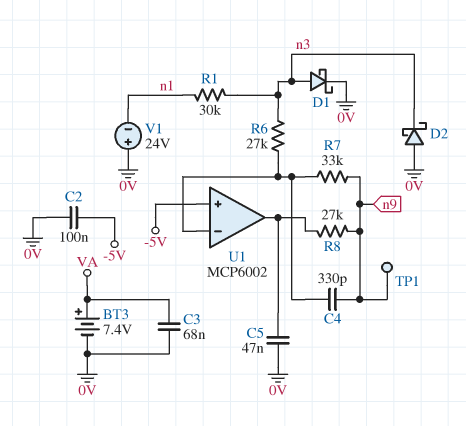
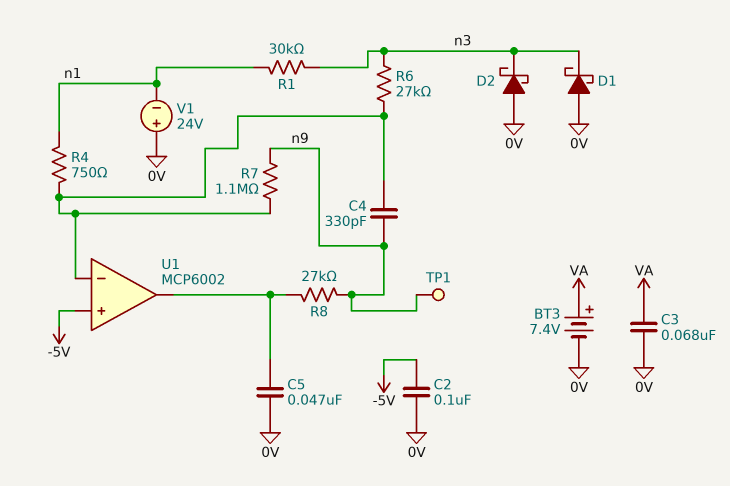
D1: schottky (A n3, K 0V) -> schottky (A 0V, K n3)
R4: none -> 750 (U1/in-, n1)
R7: 33k (U1/in-, n9) -> 1.1M (U1/in-, n9)

